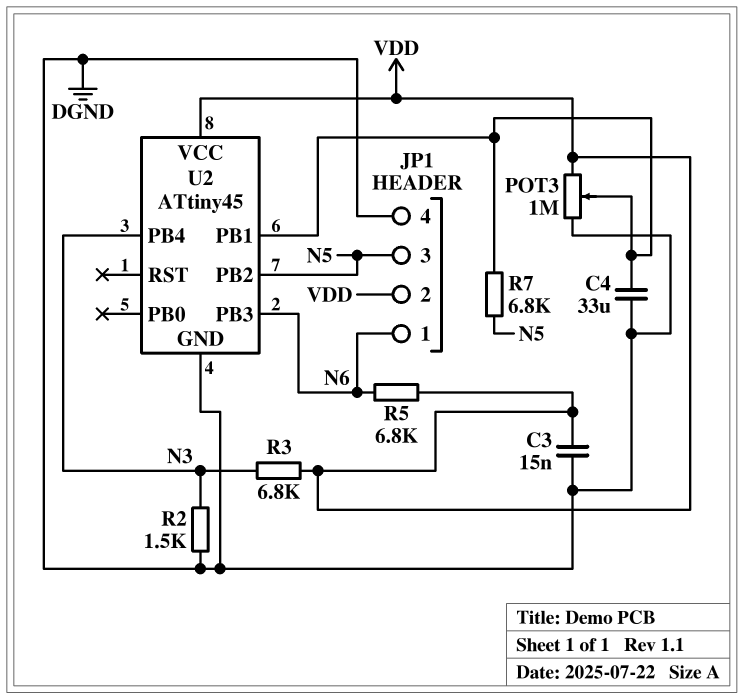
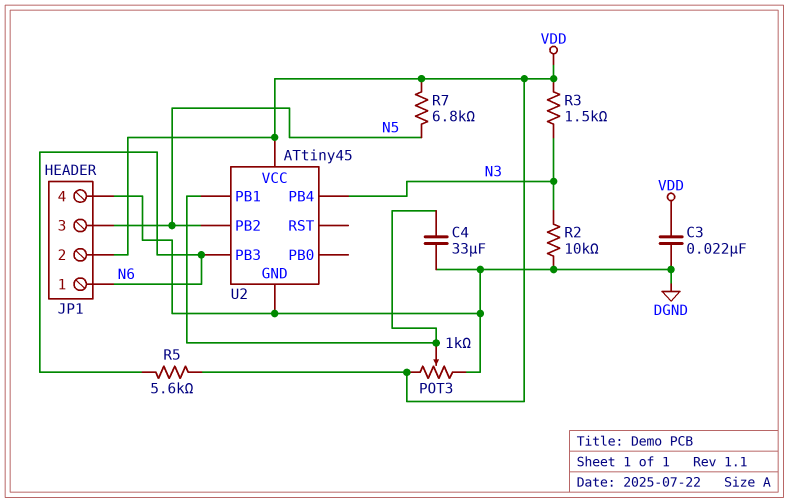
C3: 15nF (DGND, VDD) -> 22nF (DGND, VDD)
POT3: 1M (DGND, VDD, wiper U2/PB1) -> 1k (DGND, VDD, wiper U2/PB1)
R2: 1.5k (DGND, N3) -> 10k (DGND, N3)
R3: 6.8k (N3, VDD) -> 1.5k (N3, VDD)
R5: 6.8k (N6, VDD) -> 5.6k (N6, VDD)
R7: 6.8k (N5, U2/PB1) -> 6.8k (N5, VDD)

